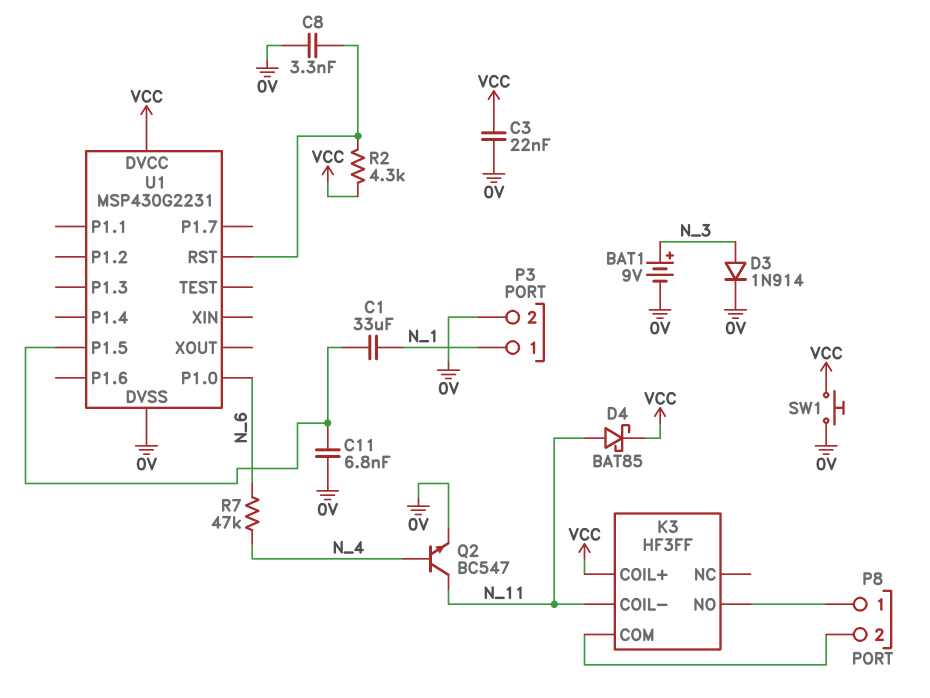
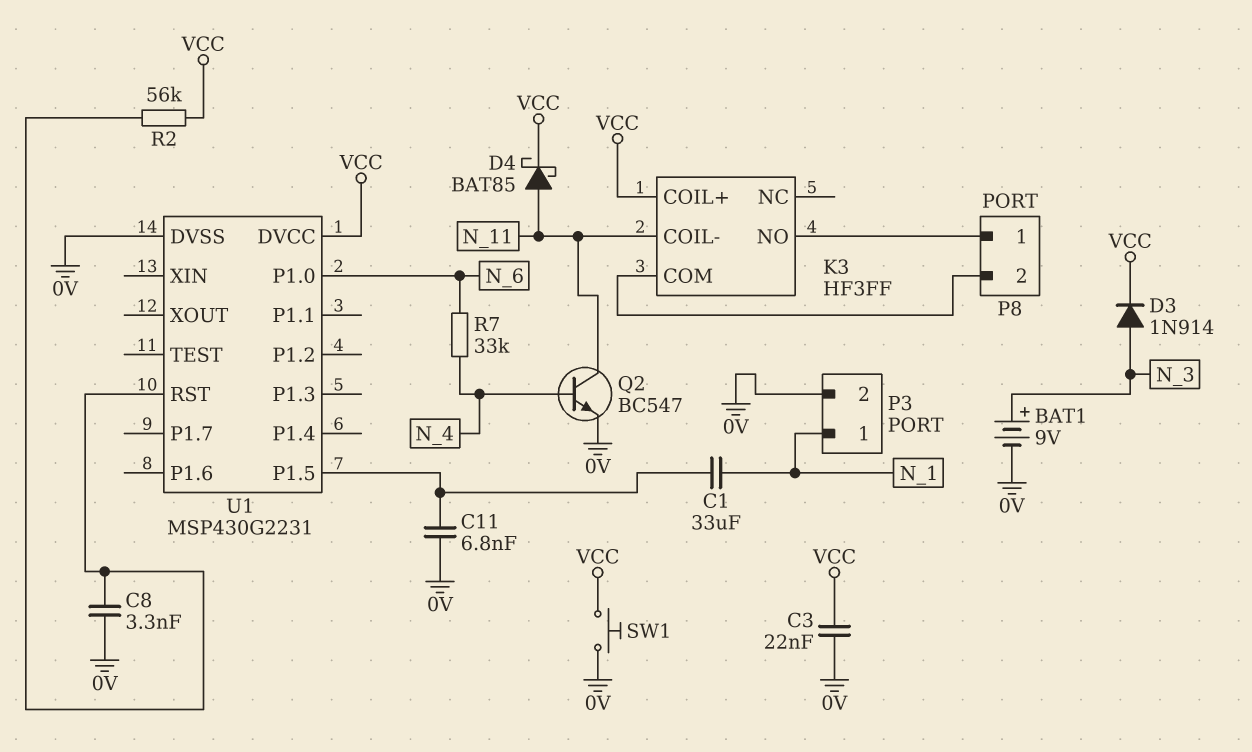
D3: diode 1N914 (A N_3, K 0V) -> diode 1N914 (A N_3, K VCC)
R2: 4.3k (U1/RST, VCC) -> 56k (U1/RST, VCC)
R7: 47k (N_4, N_6) -> 33k (N_4, N_6)

